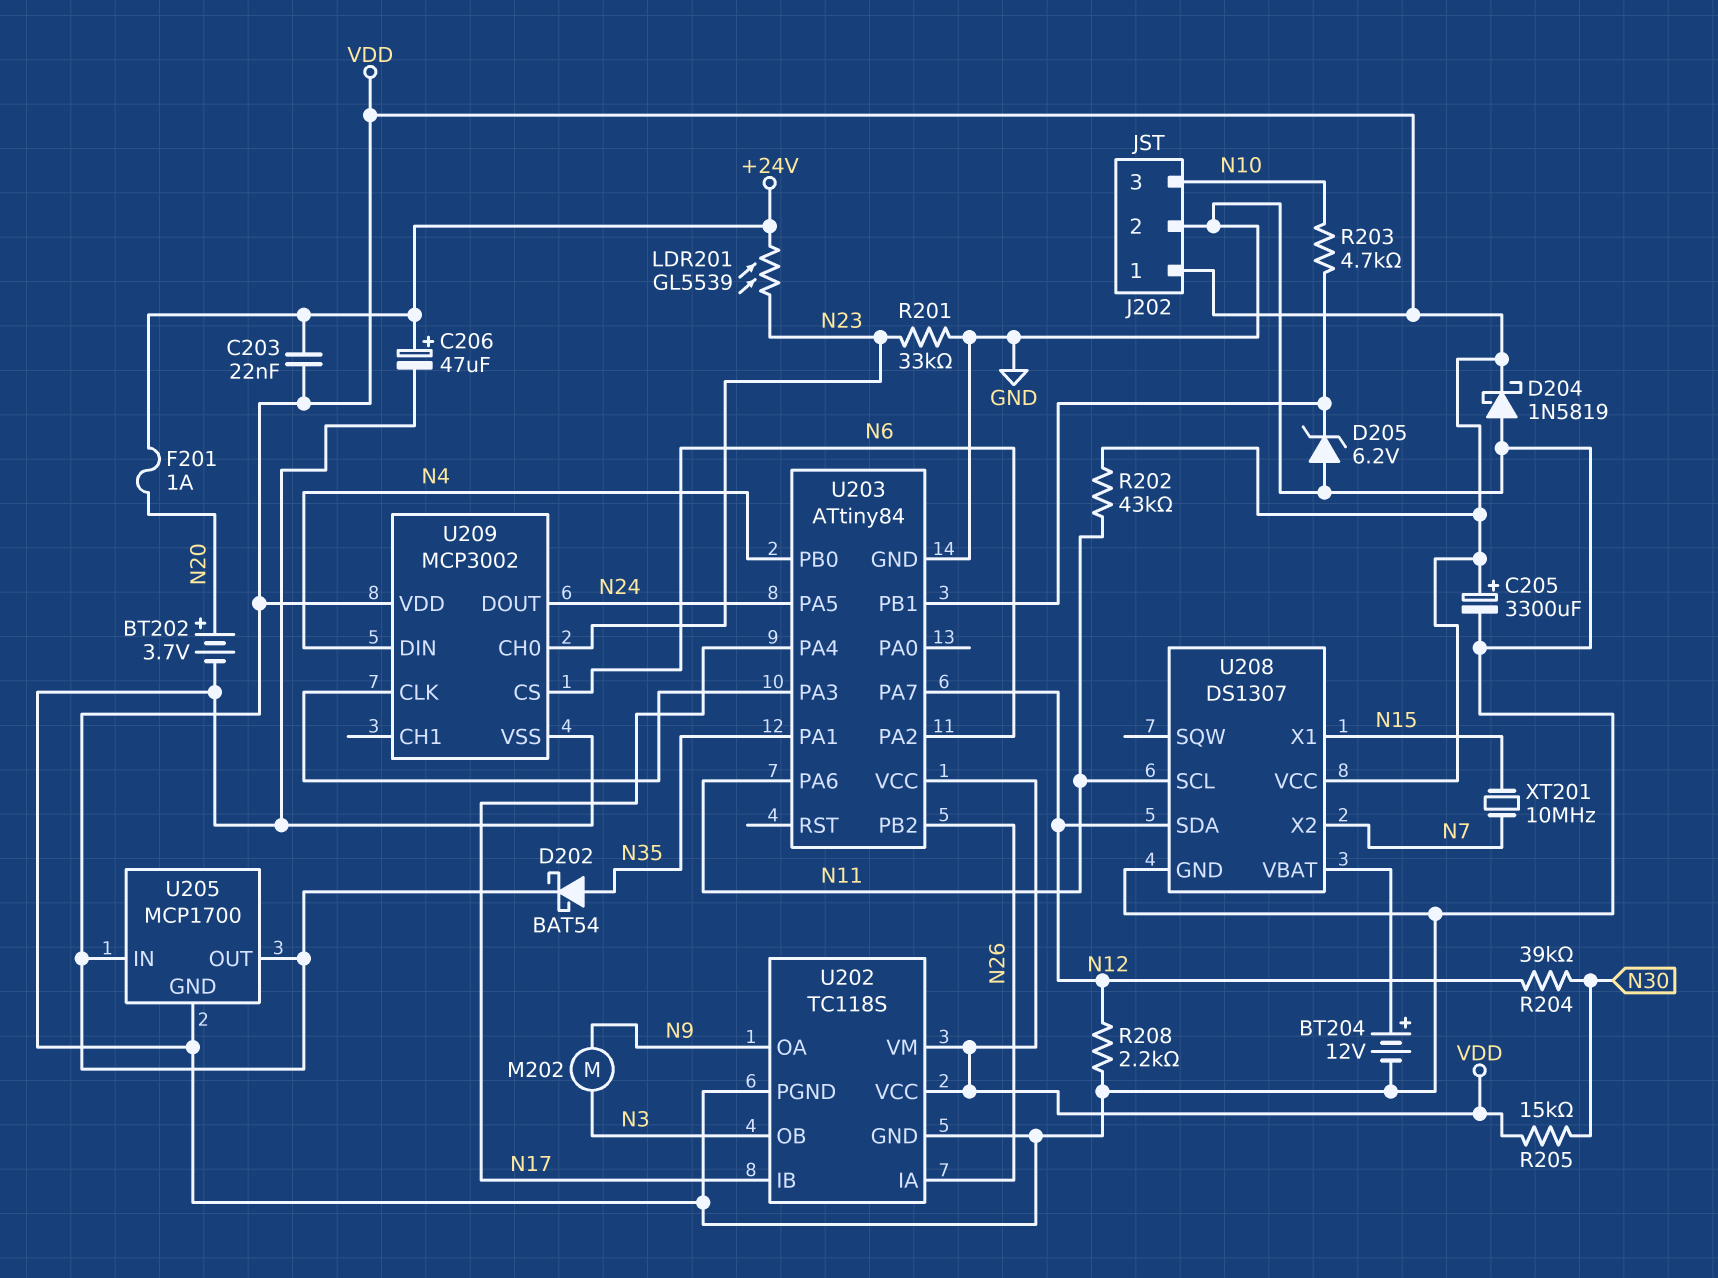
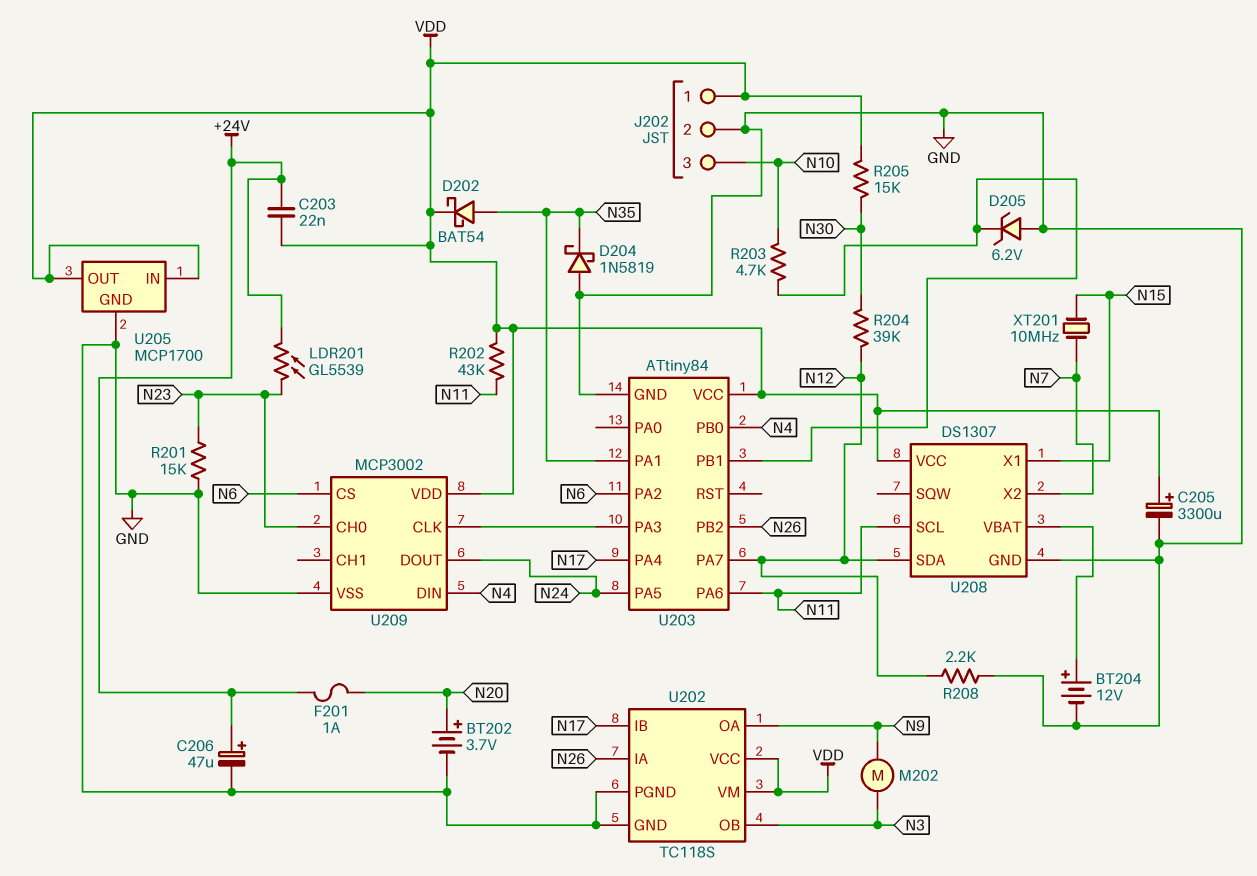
D204: schottky 1N5819 (A GND, K VDD) -> schottky 1N5819 (A GND, K N35)
R201: 33k (GND, N23) -> 15k (GND, N23)

